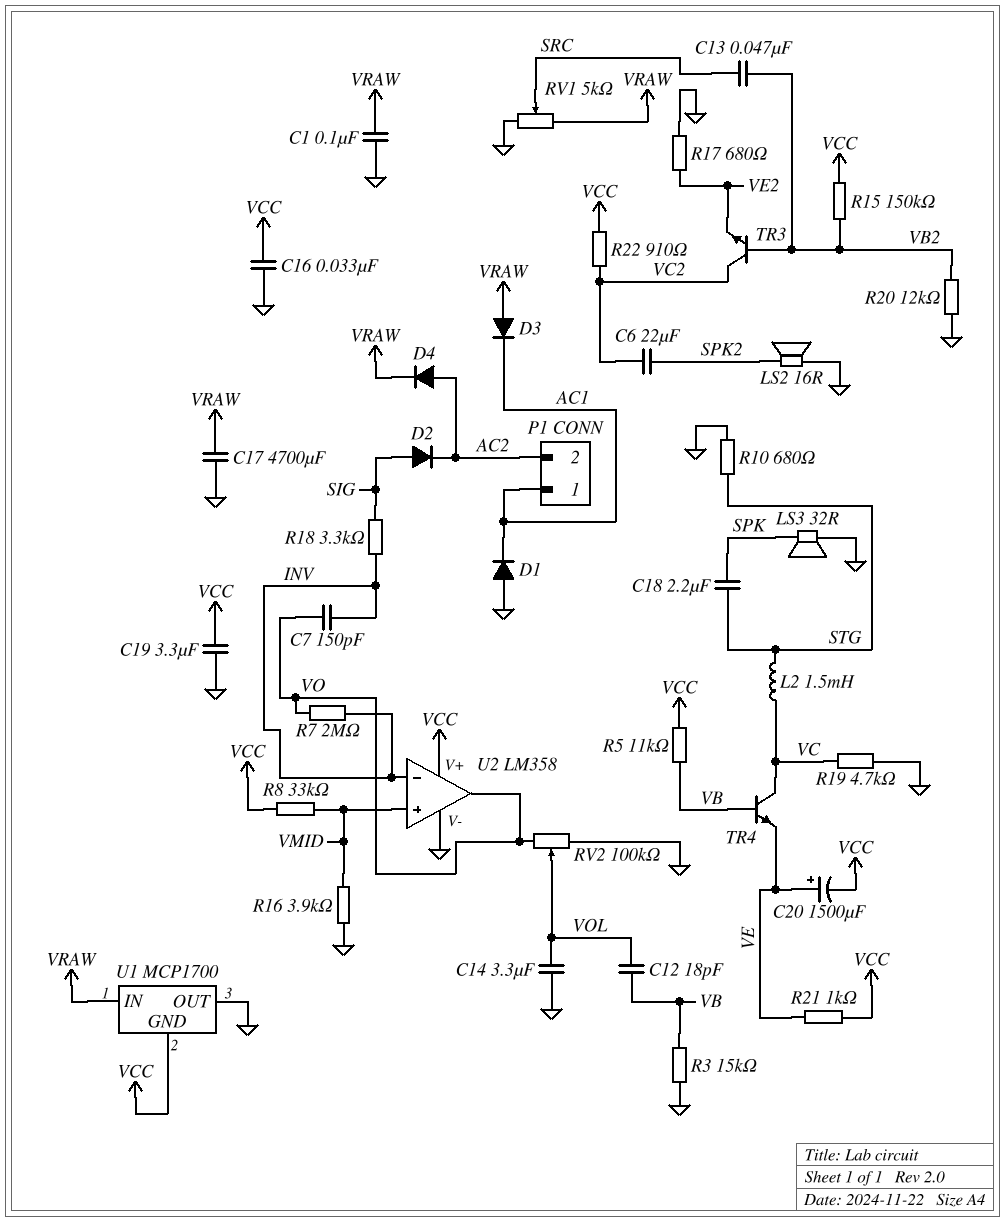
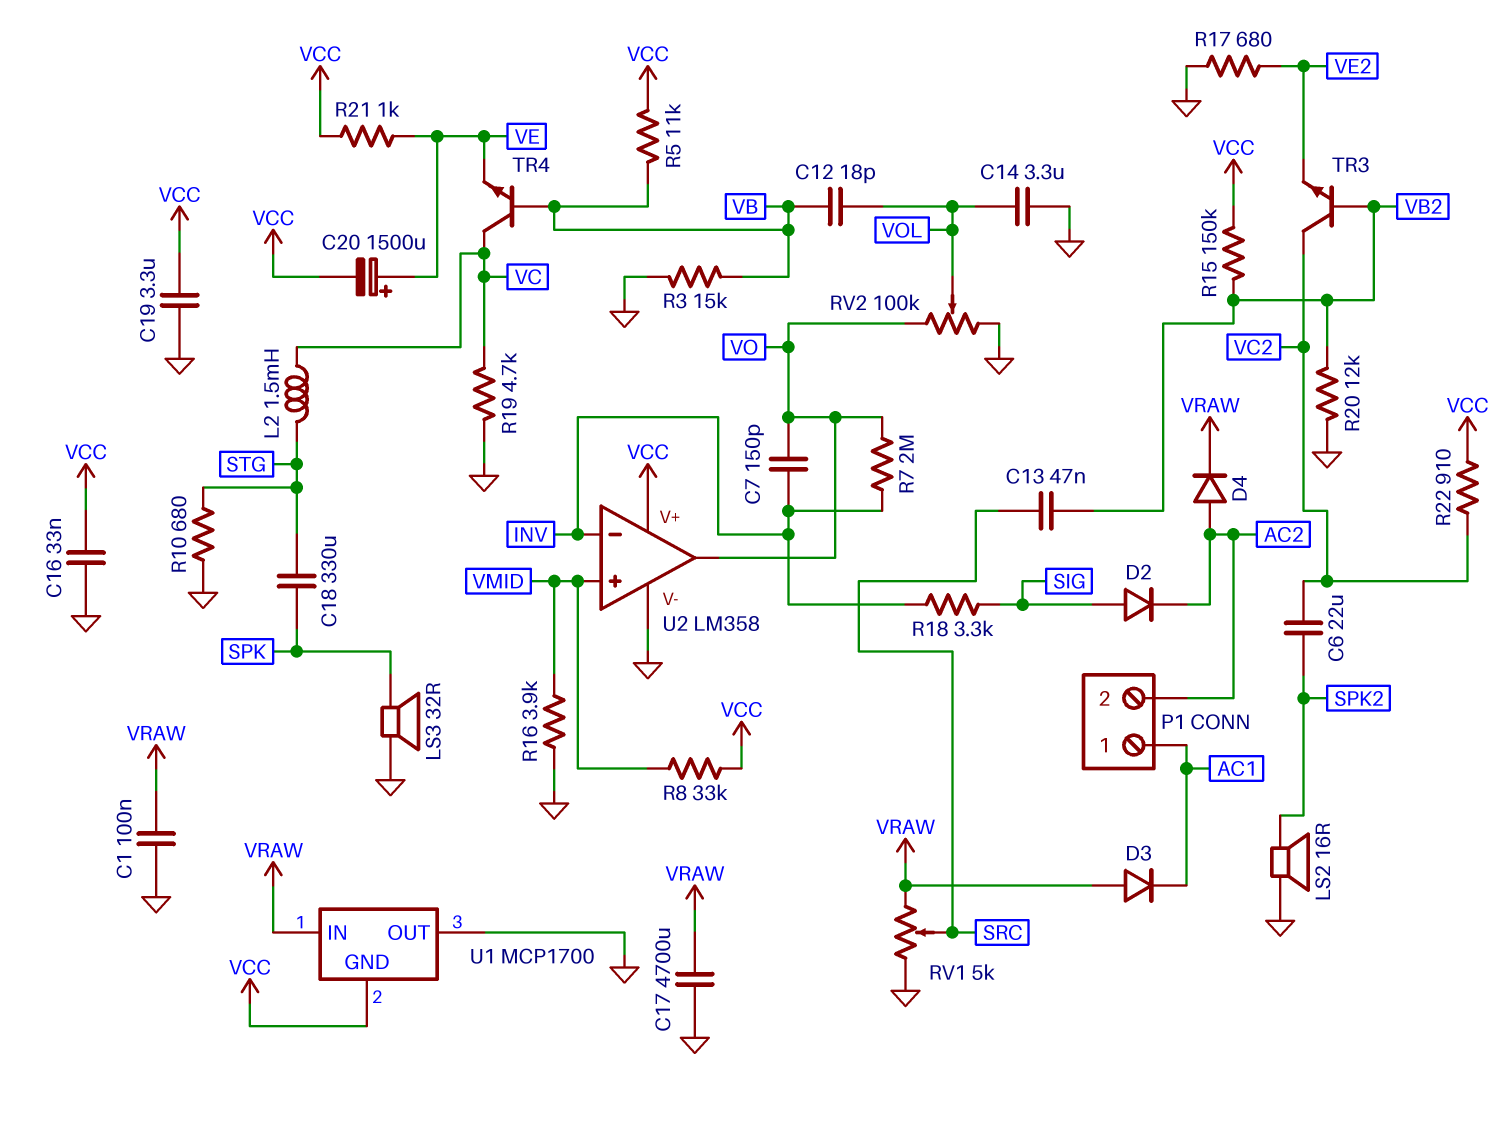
C18: 2.2uF (SPK, STG) -> 330uF (SPK, STG)
D1: diode (A GND, K AC1) -> none

